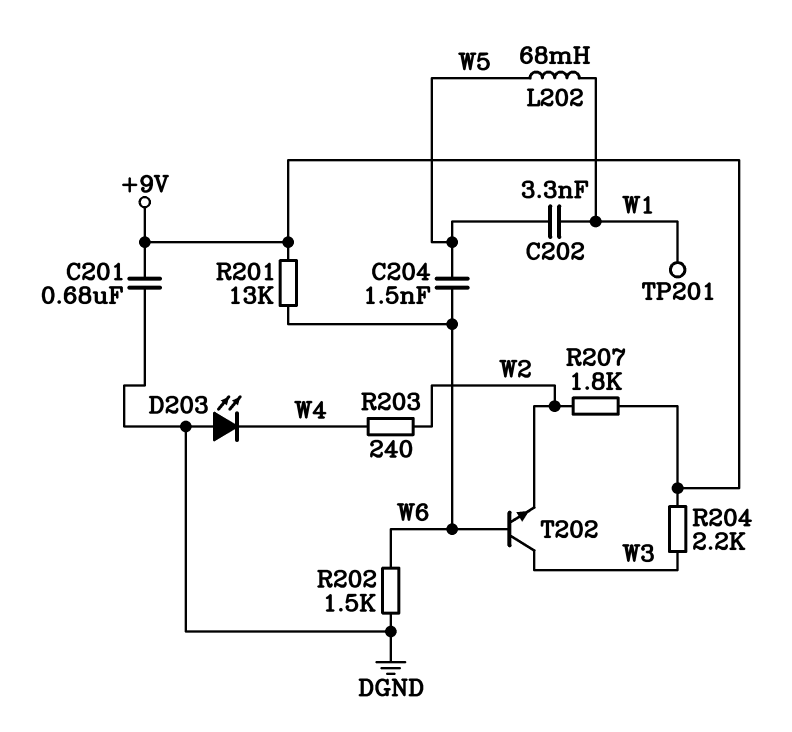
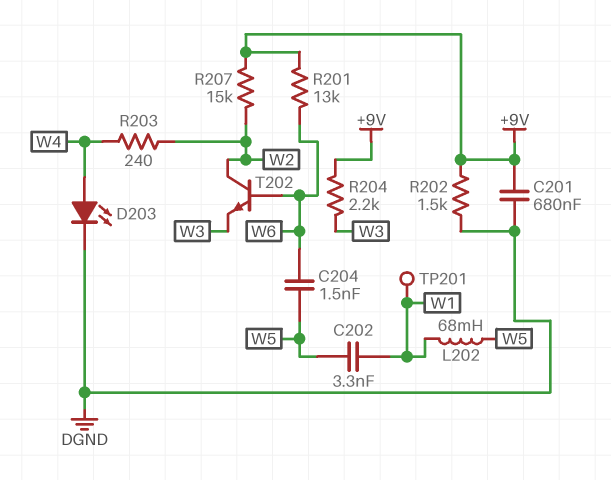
D203: LED (A DGND, K W4) -> LED (A W4, K DGND)
R202: 1.5k (DGND, W6) -> 1.5k (+9V, DGND)
R207: 1.8k (+9V, W2) -> 15k (+9V, W2)
T202: NPN (B W6, C W3, E W2) -> NPN (B W6, C W2, E W3)

